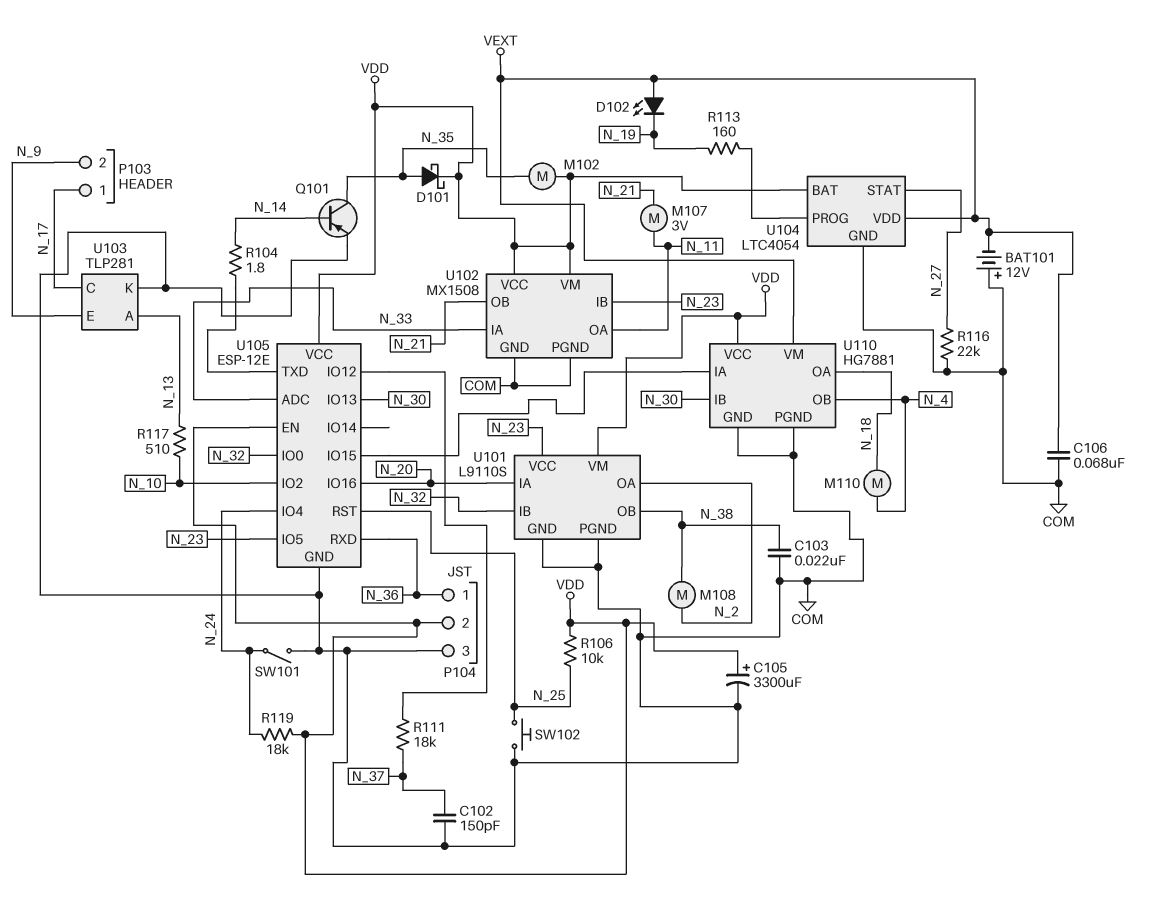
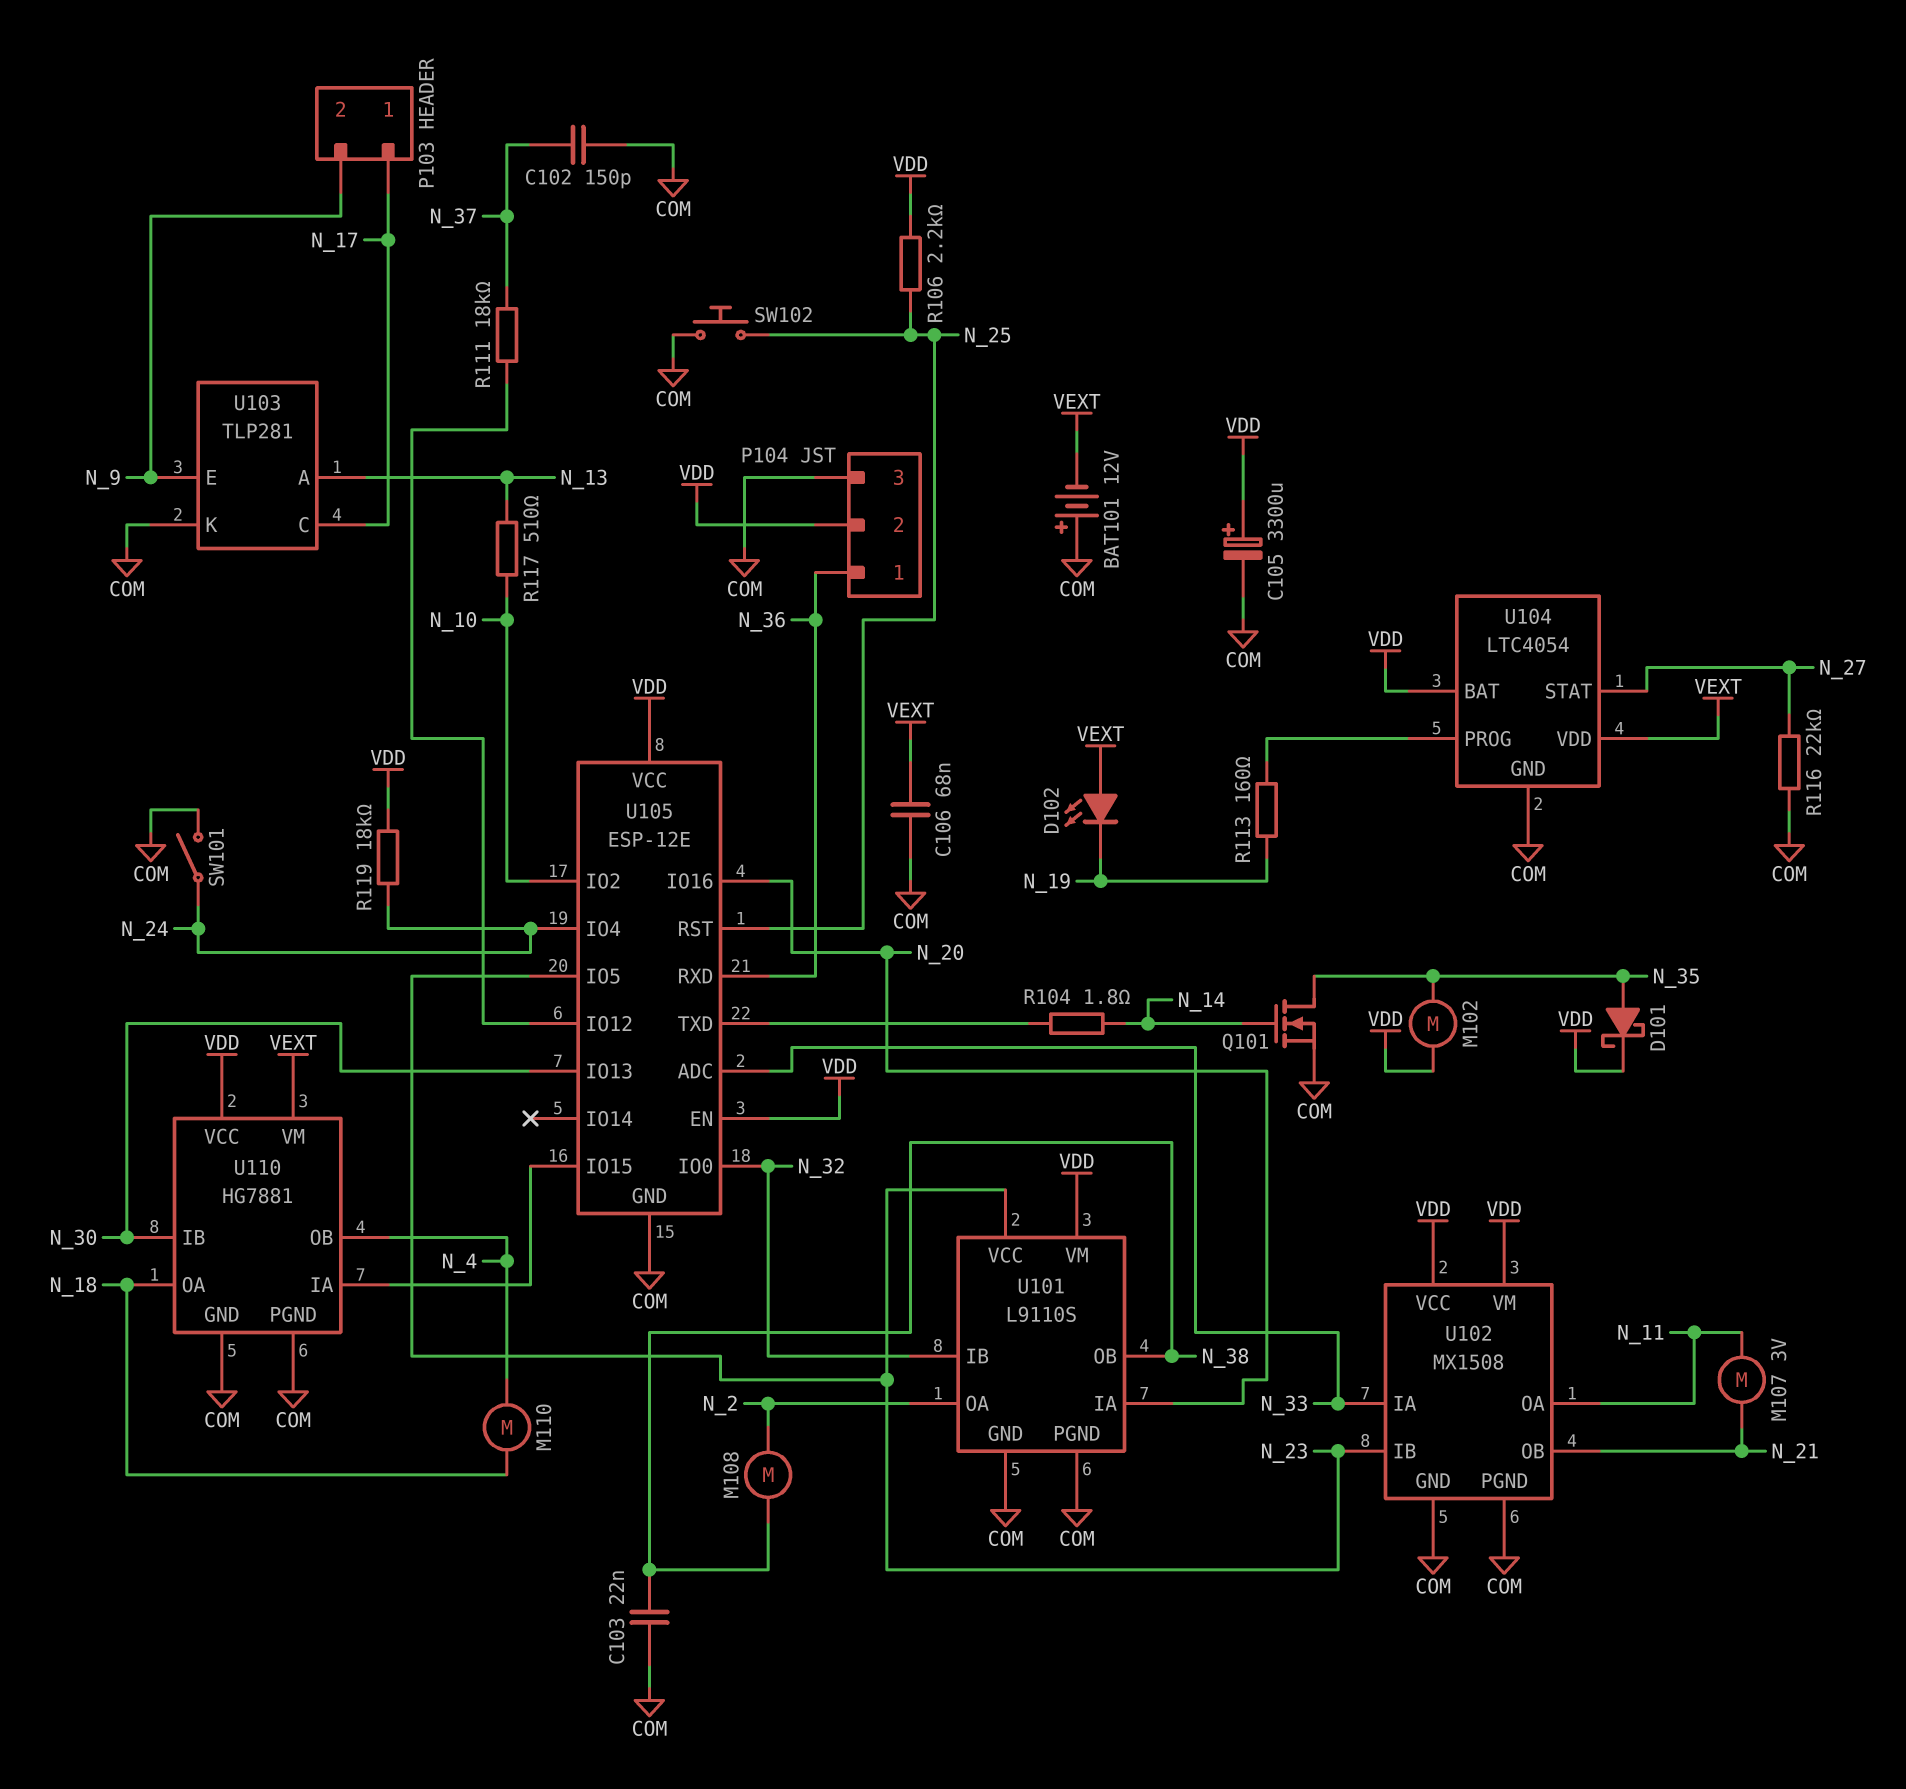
Q101: PNP (B N_14, C N_35, E COM) -> NMOS (G N_14, D N_35, S COM)
R106: 10k (N_25, VDD) -> 2.2k (N_25, VDD)

